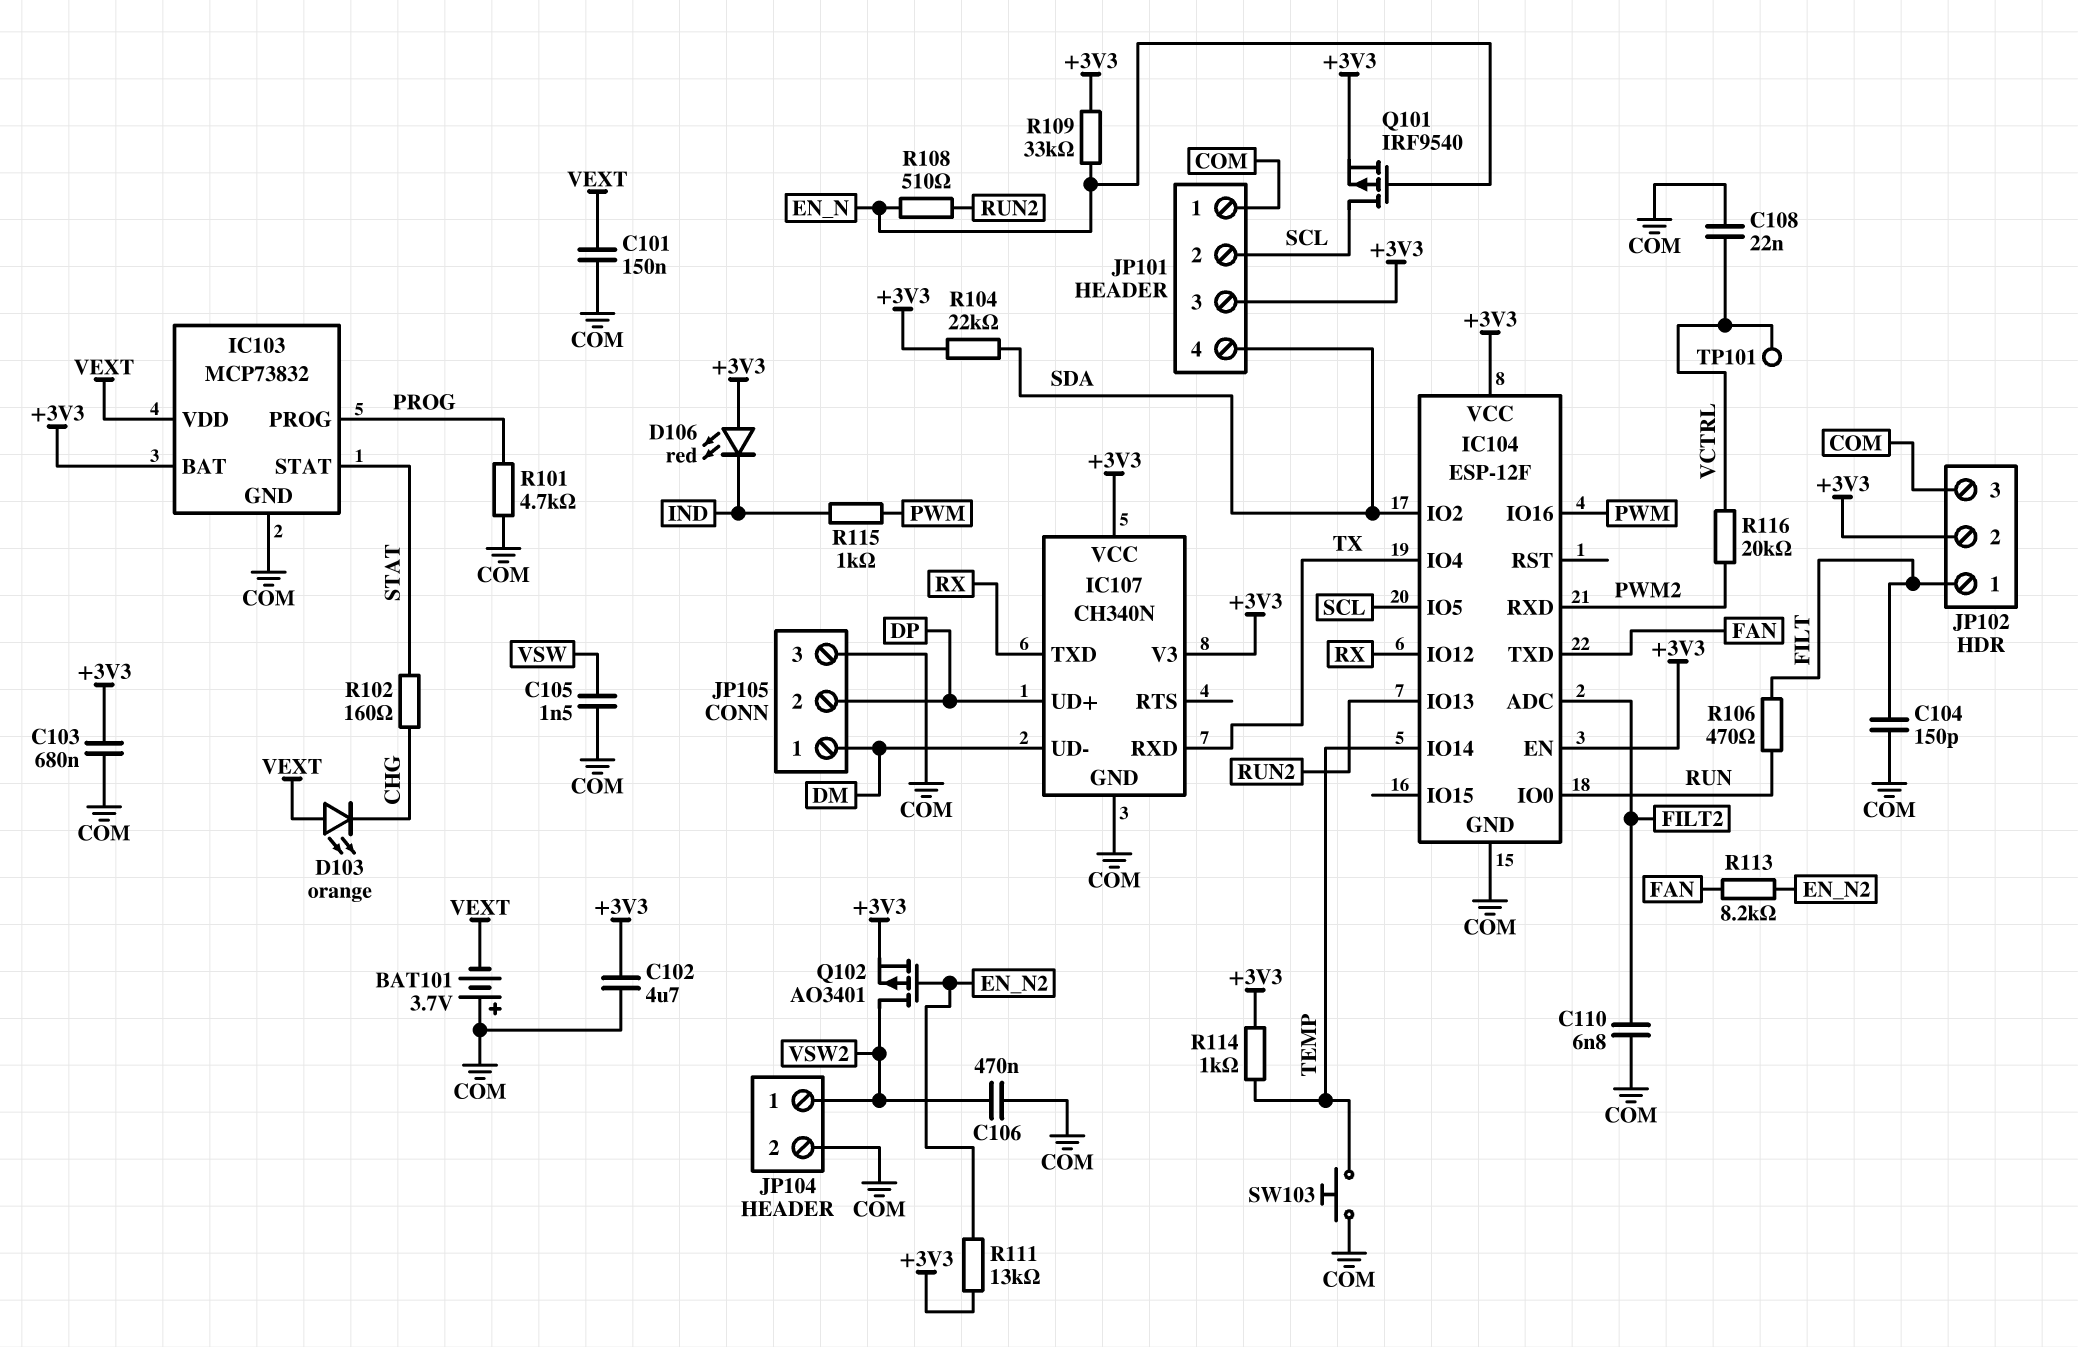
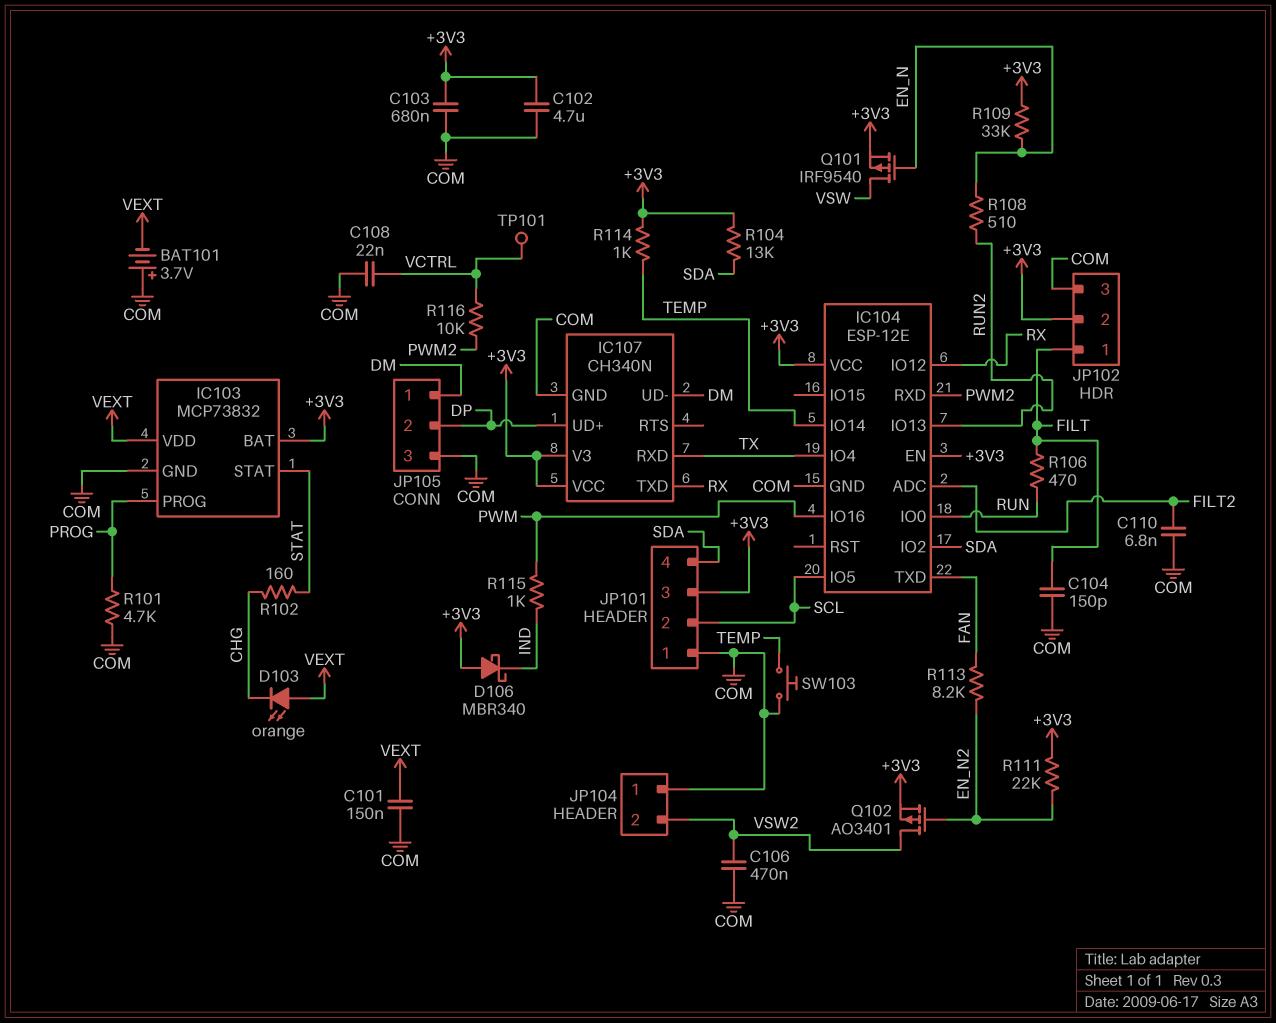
C105: 1.5nF (COM, VSW) -> none
D106: LED red (A +3V3, K IND) -> schottky MBR340 (A +3V3, K IND)
IC104: ESP-12F -> ESP-12E
JP104 pin 1: VSW2 -> COM
JP104 pin 2: COM -> VSW2
Q101: PMOS IRF9540 (G EN_N, D SCL, S +3V3) -> PMOS IRF9540 (G EN_N, D VSW, S +3V3)
R104: 22k (+3V3, SDA) -> 13k (+3V3, SDA)
R111: 13k (+3V3, EN_N2) -> 22k (+3V3, EN_N2)
R116: 20k (PWM2, VCTRL) -> 10k (PWM2, VCTRL)

